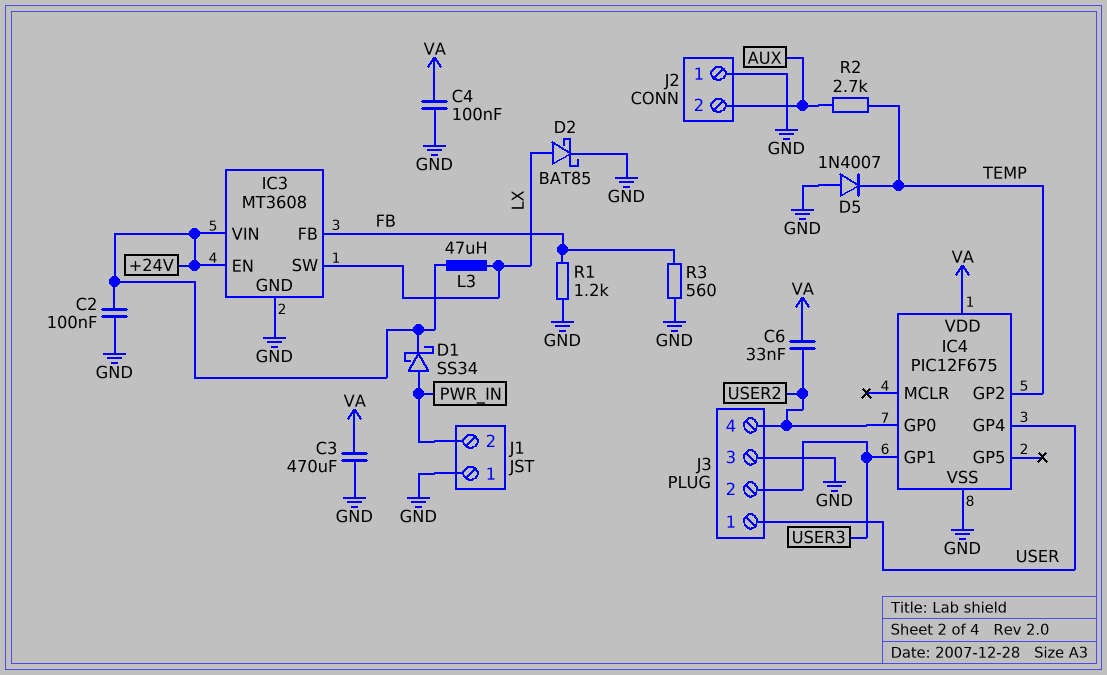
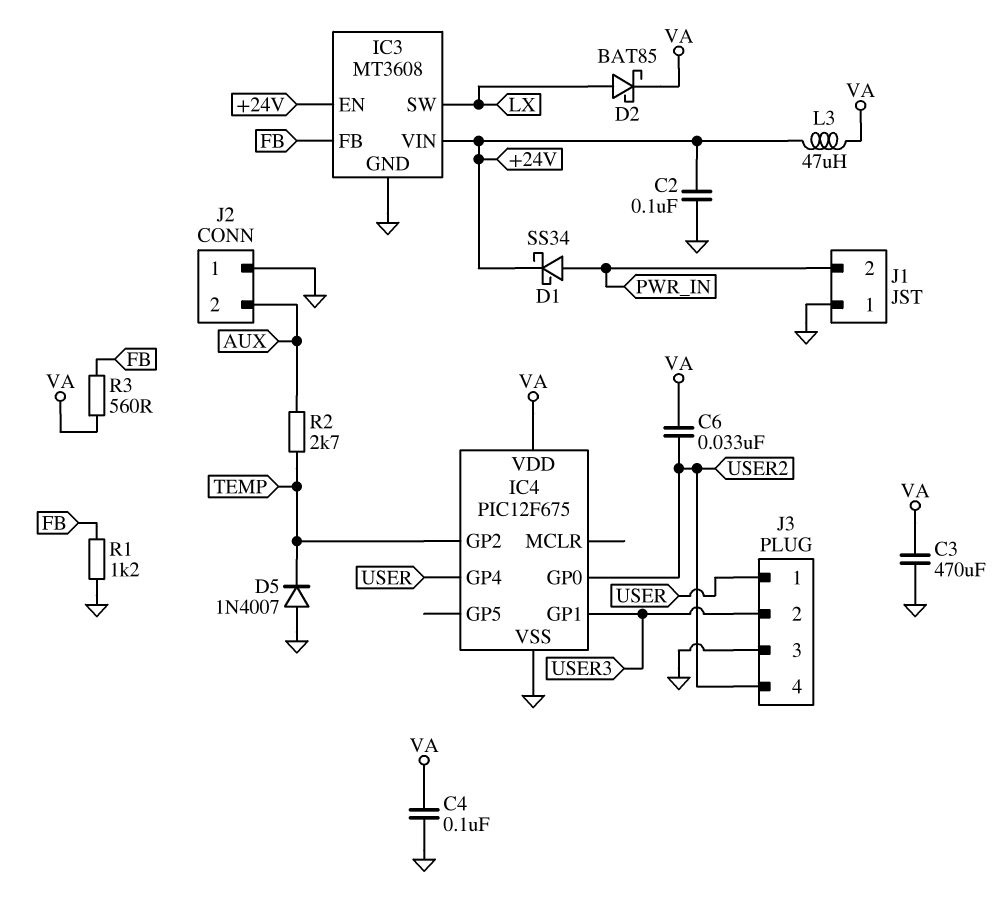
D2: schottky BAT85 (A LX, K GND) -> schottky BAT85 (A LX, K VA)
L3: 47uH (+24V, LX) -> 47uH (+24V, VA)
R3: 560 (FB, GND) -> 560 (FB, VA)

